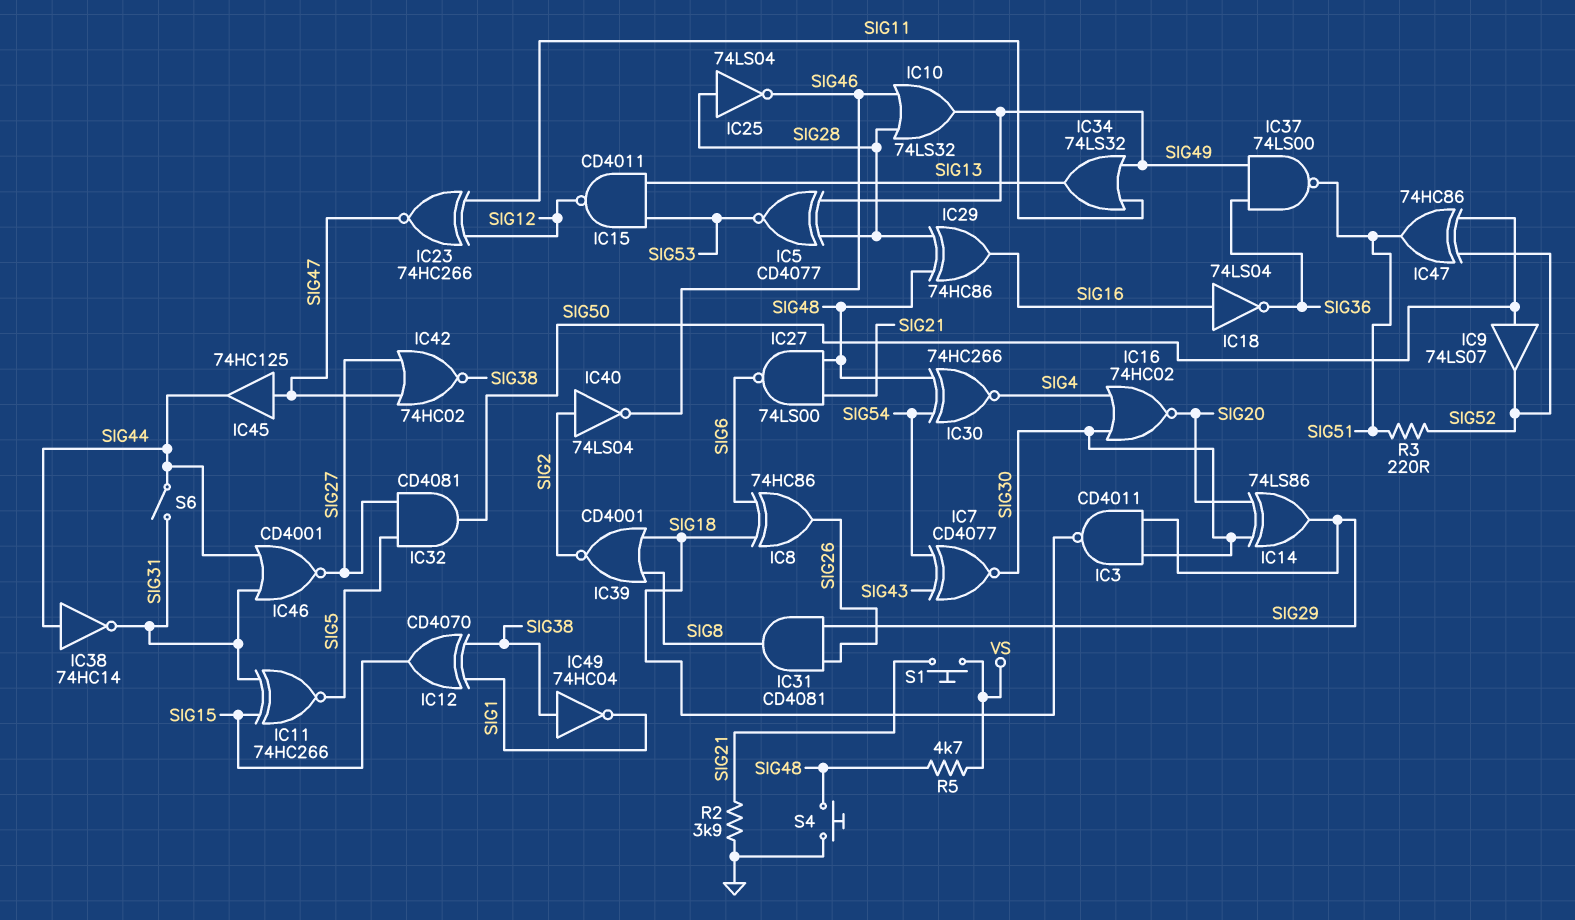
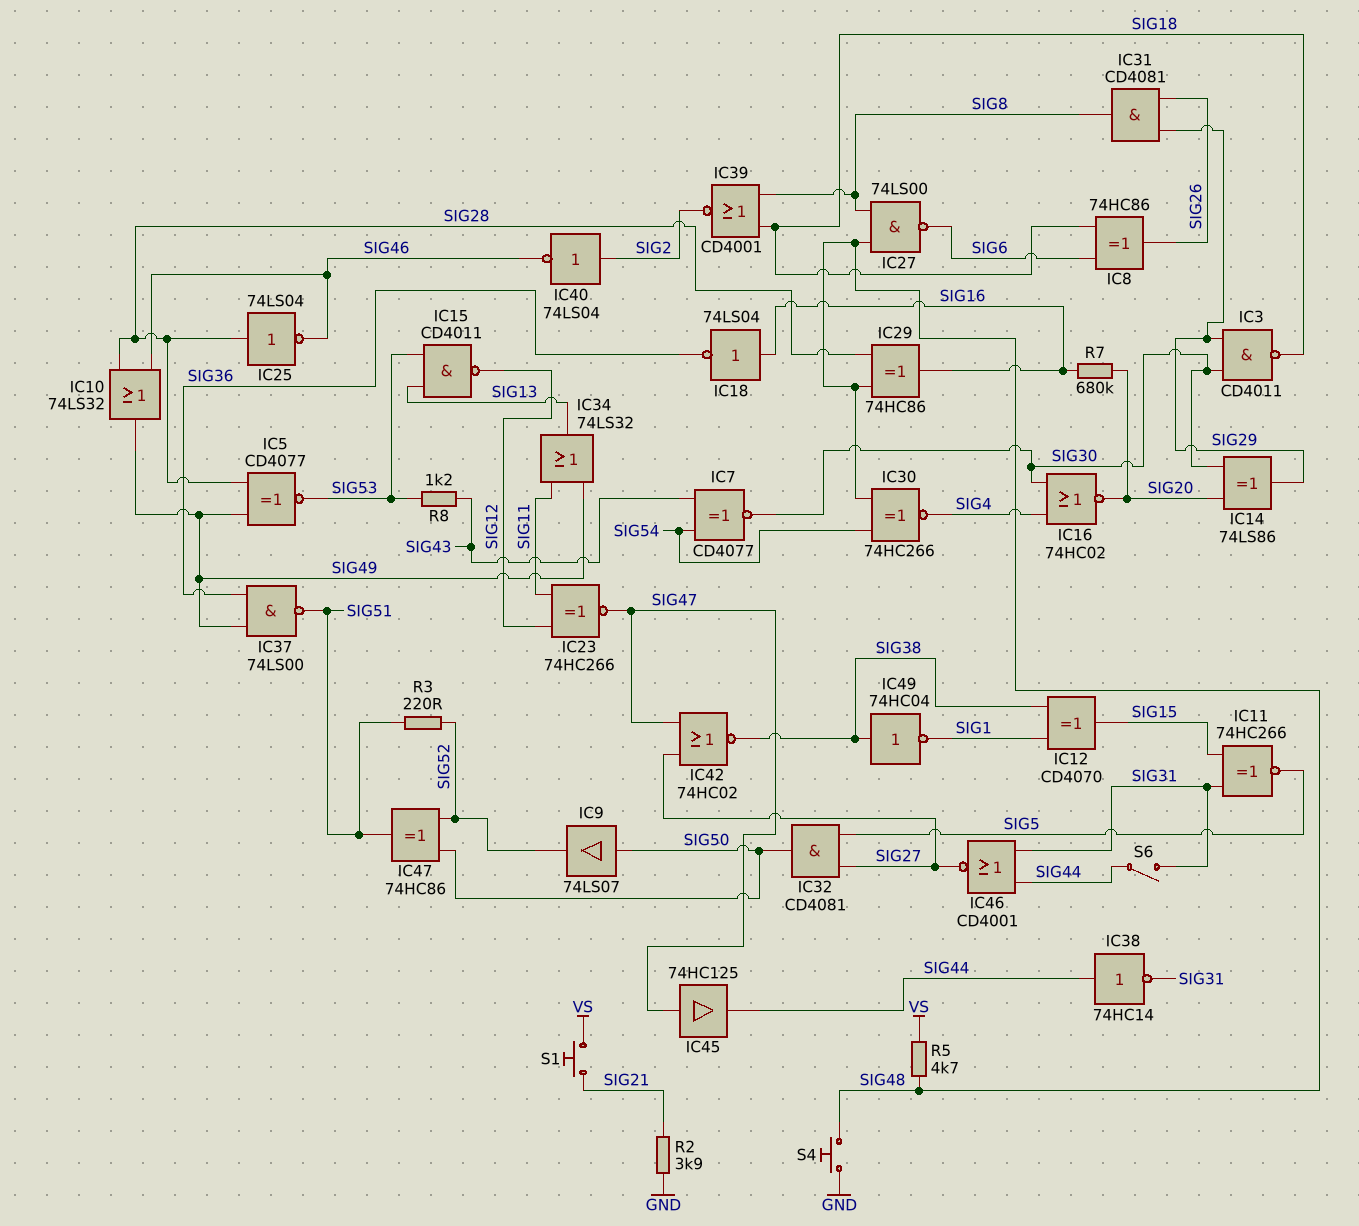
IC27: NAND 74LS00 (in SIG21, in SIG48, out SIG6) -> NAND 74LS00 (in SIG8, in SIG48, out SIG6)
R7: none -> 680k (SIG16, SIG20)
R8: none -> 1.2k (SIG43, SIG53)

